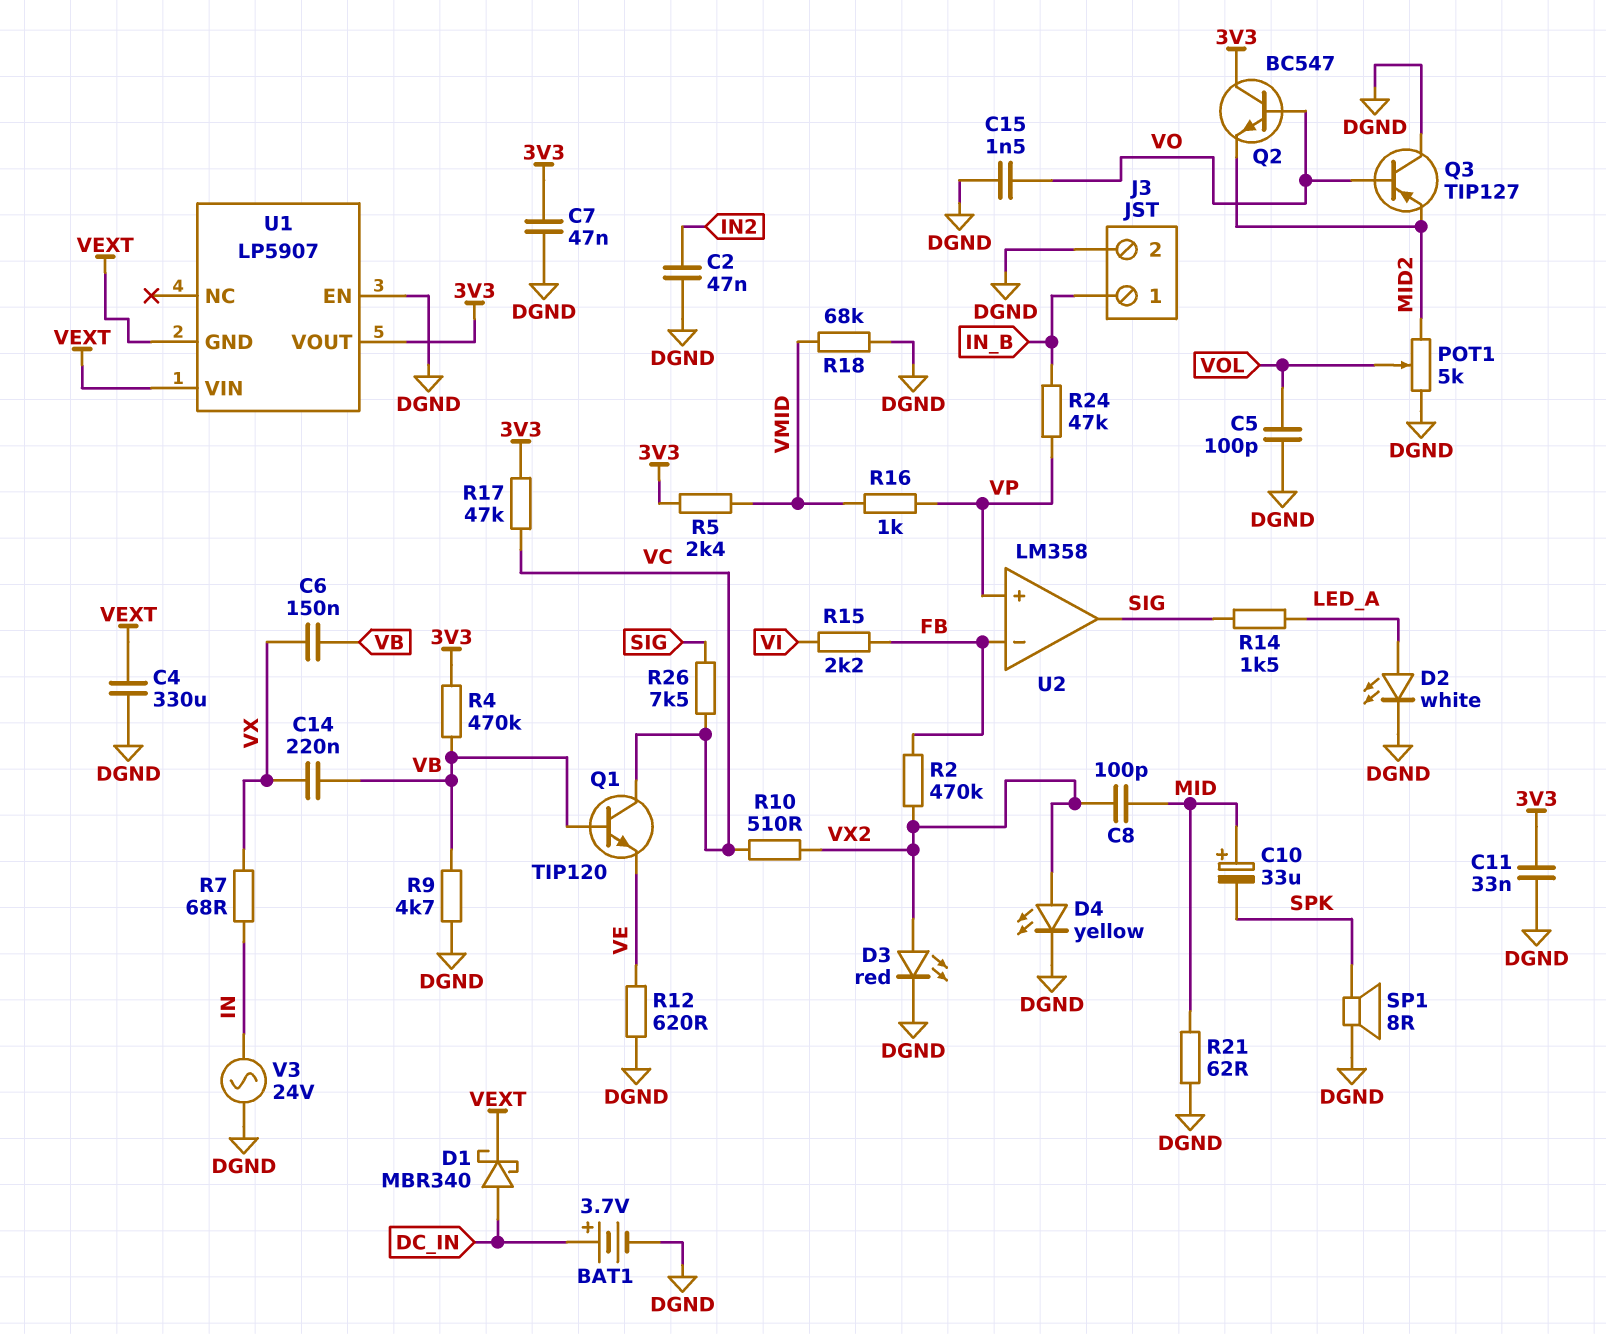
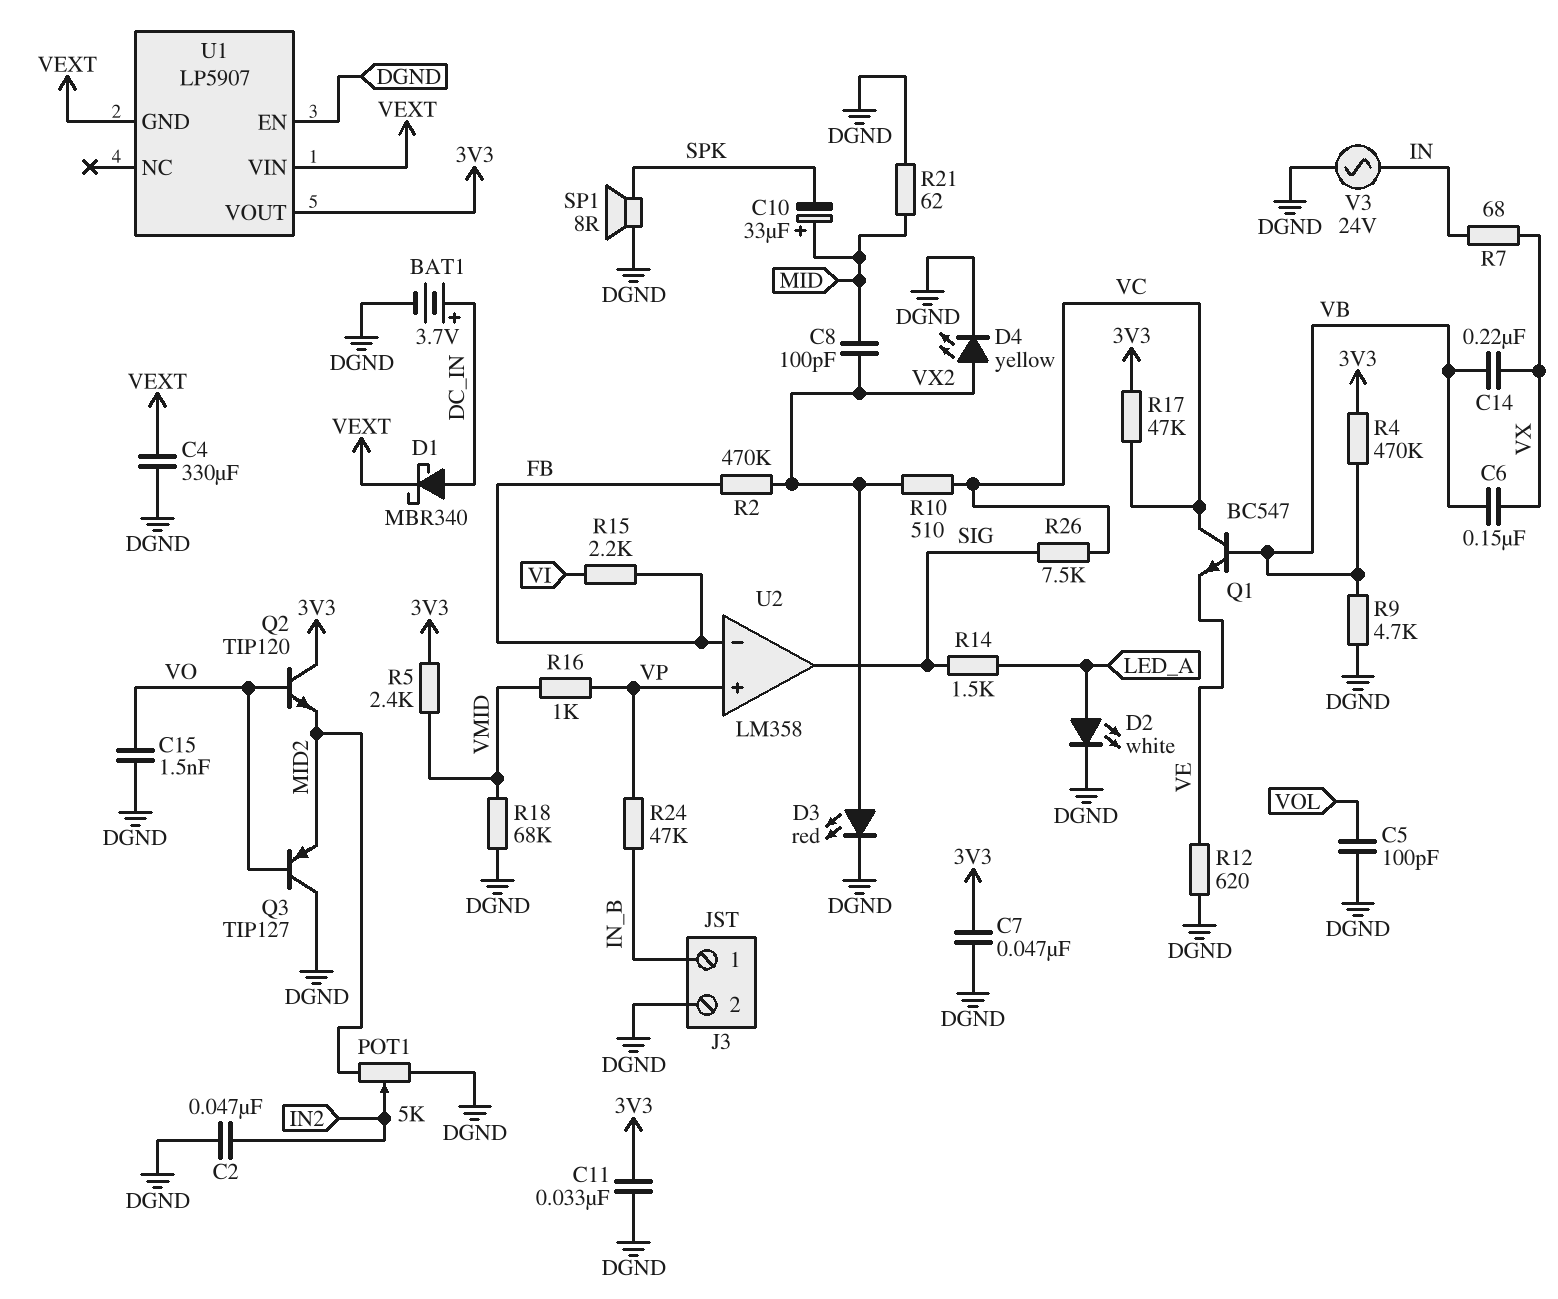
POT1: 5k (DGND, MID2, wiper VOL) -> 5k (DGND, MID2, wiper IN2)
Q1: NPN TIP120 (B VB, C VC, E VE) -> NPN BC547 (B VB, C VC, E VE)
Q2: NPN BC547 (B VO, C 3V3, E MID2) -> NPN TIP120 (B VO, C 3V3, E MID2)

